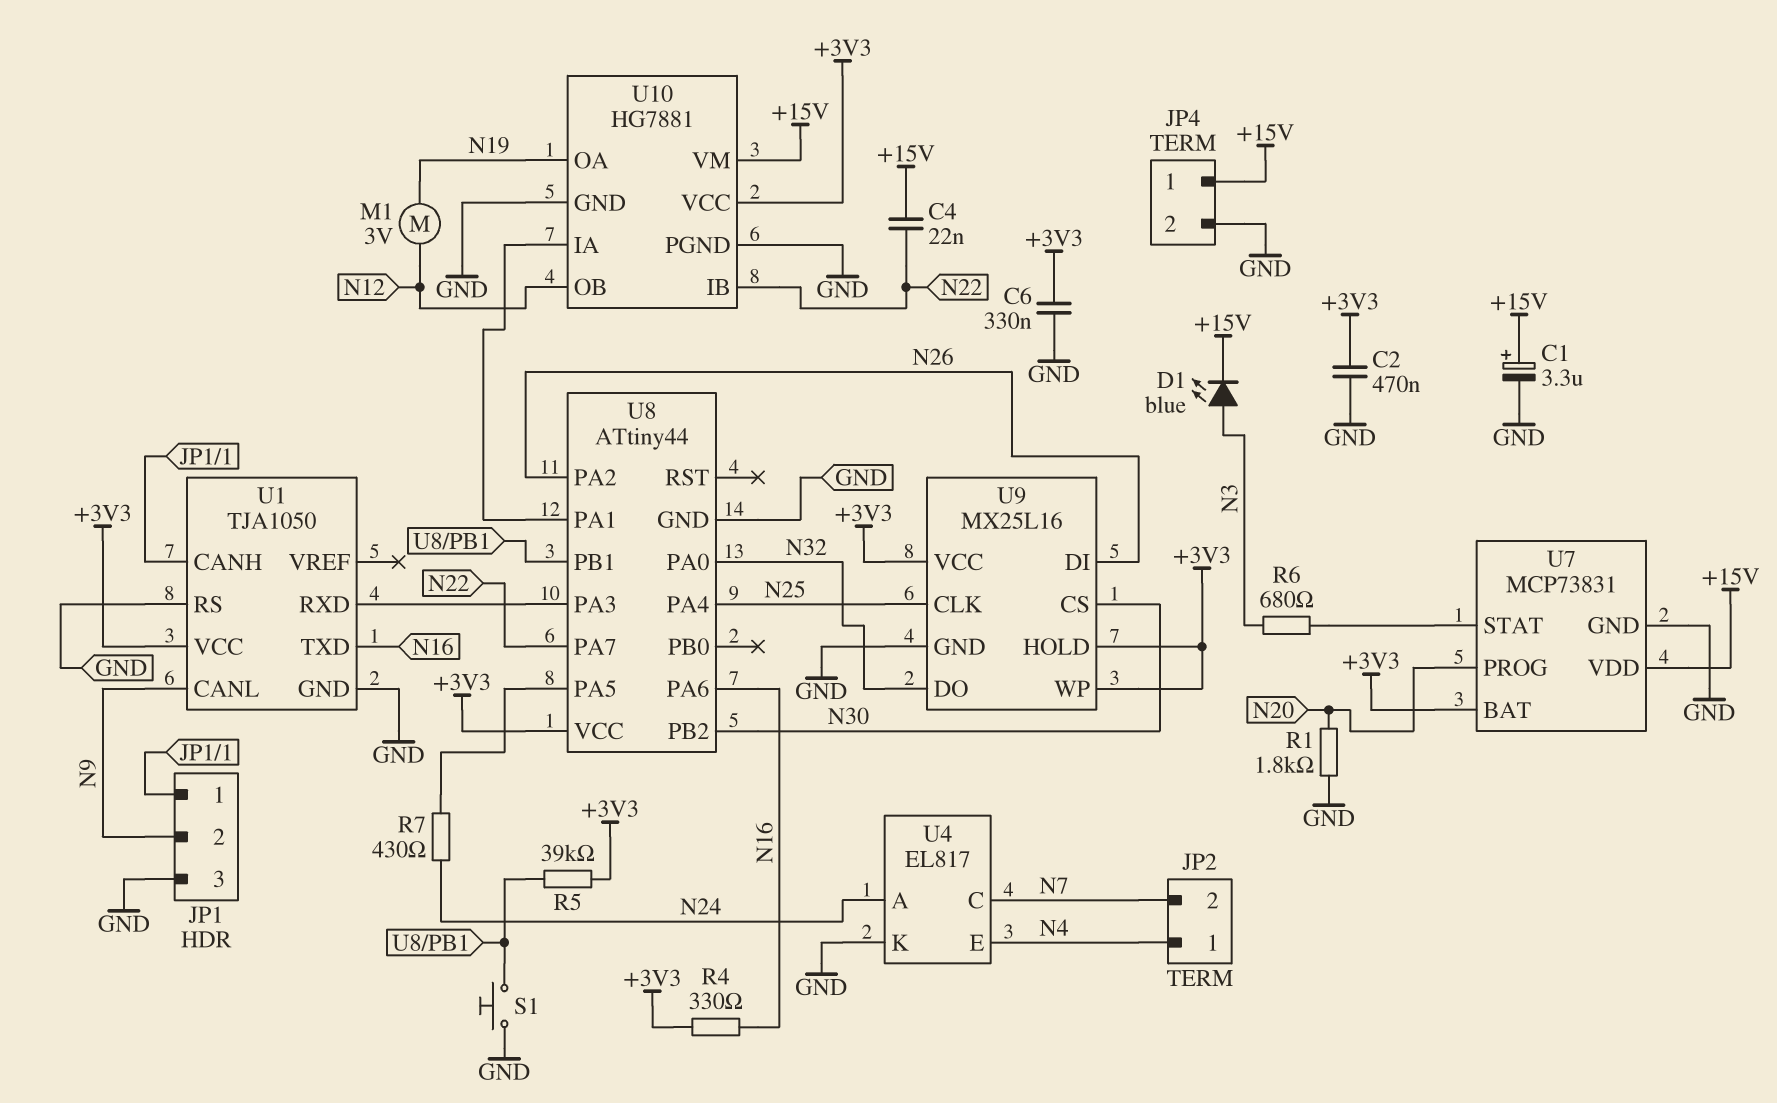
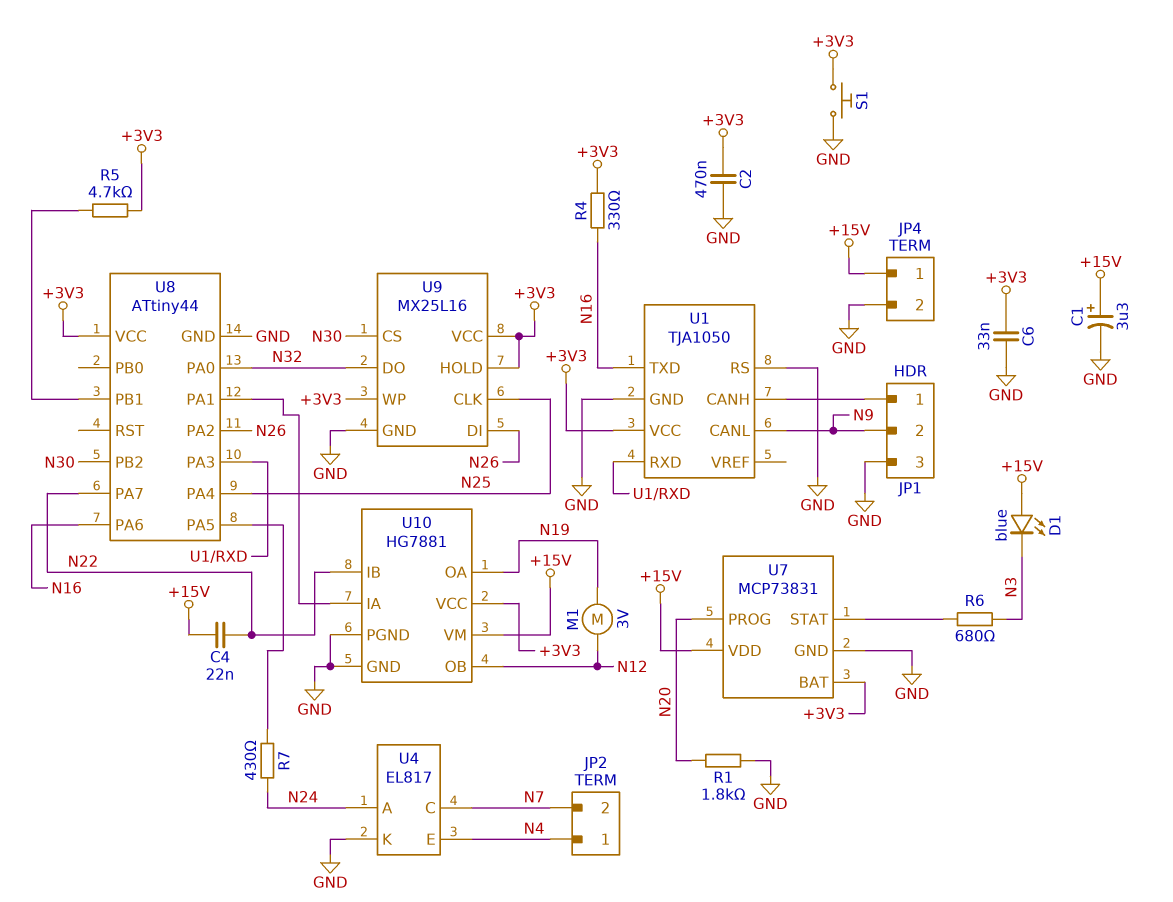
C6: 330nF (+3V3, GND) -> 33nF (+3V3, GND)
D1: LED blue (A N3, K +15V) -> LED blue (A +15V, K N3)
R5: 39k (+3V3, U8/PB1) -> 4.7k (+3V3, U8/PB1)
S1: button (GND, U8/PB1) -> button (+3V3, GND)

